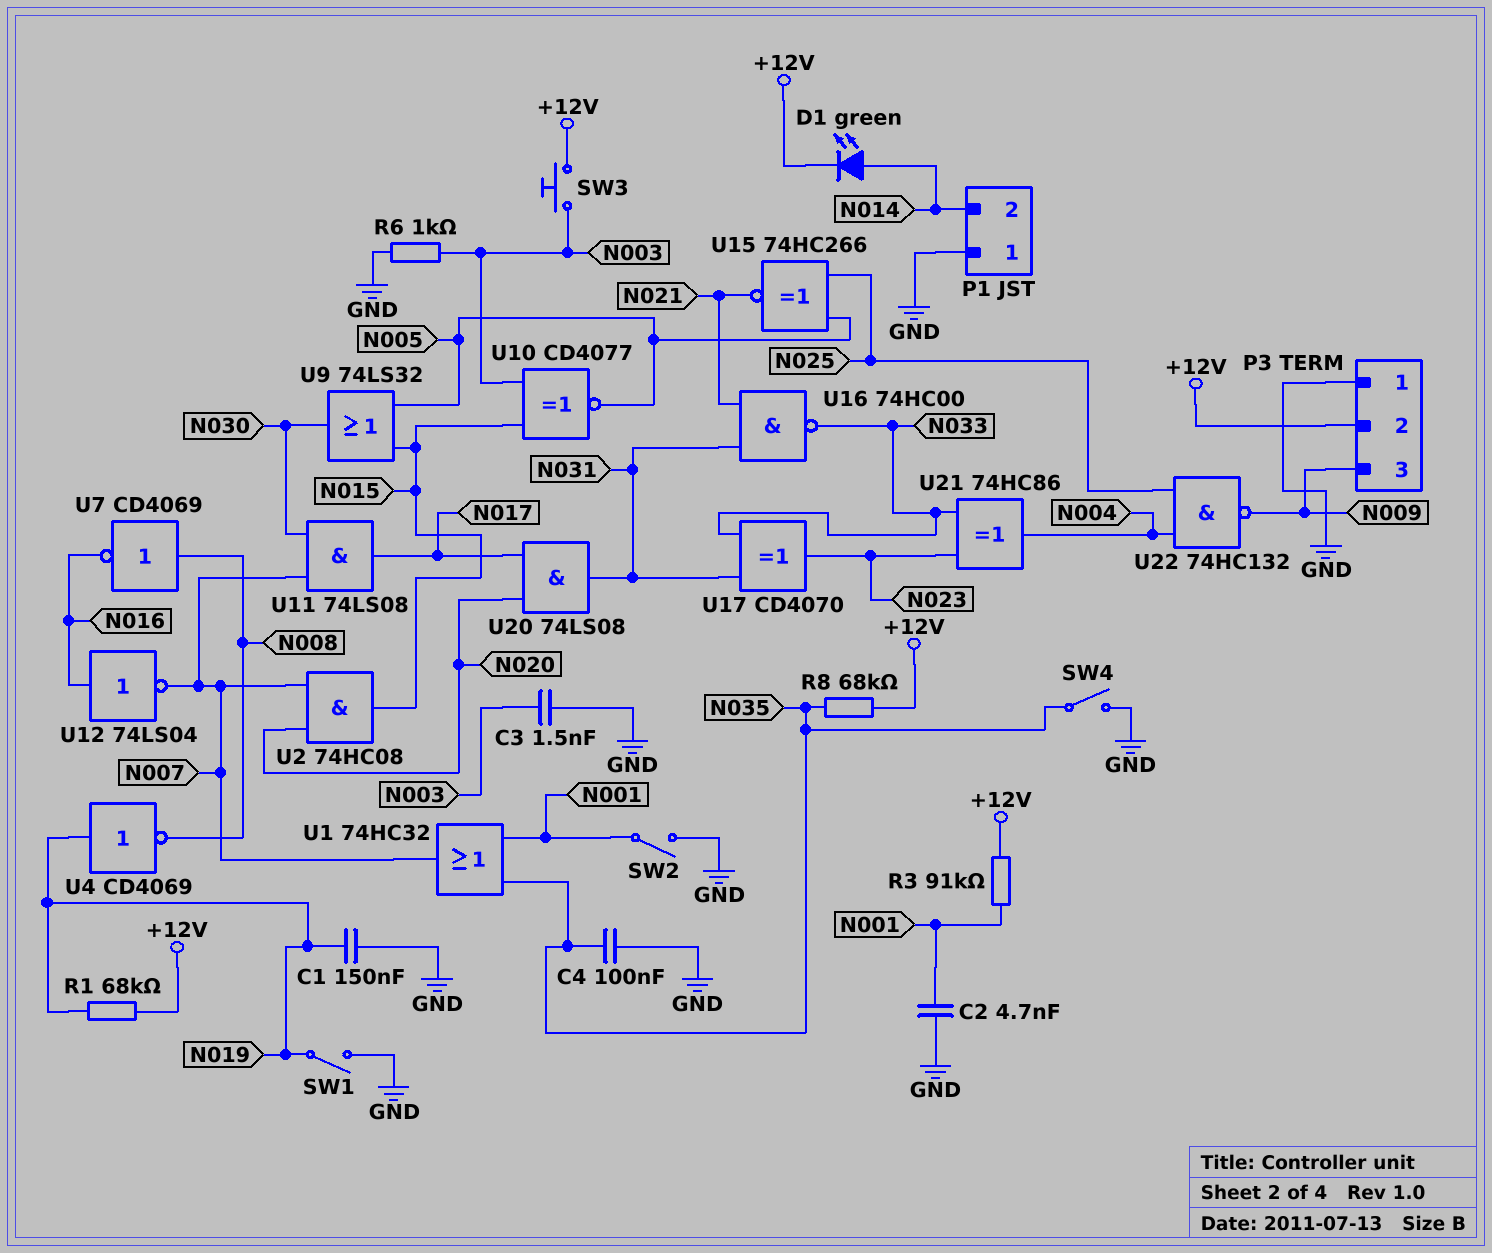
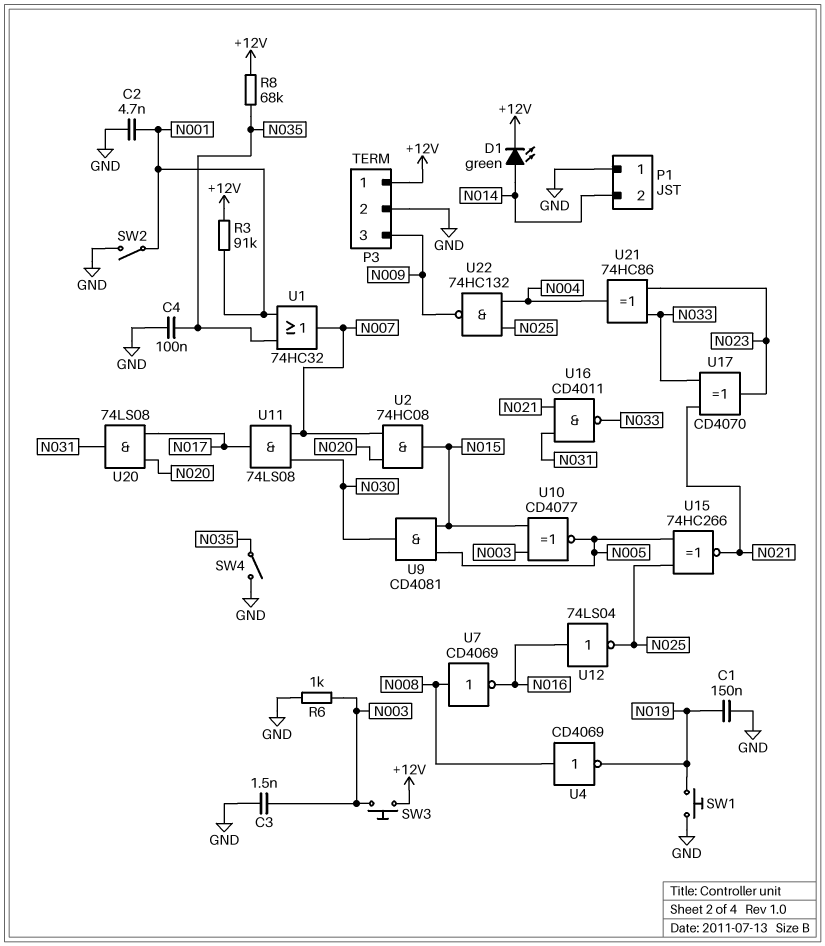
P3 pin 1: GND -> +12V
P3 pin 2: +12V -> GND
R1: 68k (+12V, N019) -> none
SW1: switch (GND, N019) -> button (GND, N019)
U4: NOT CD4069 (in N019, out N008) -> NOT CD4069 (in N008, out N019)
U9: OR 74LS32 (in N005, in N015, out N030) -> AND CD4081 (in N005, in N015, out N030)
U12: NOT 74LS04 (in N016, out N007) -> NOT 74LS04 (in N016, out N025)
U16: NAND 74HC00 (in N021, in N031, out N033) -> NAND CD4011 (in N021, in N031, out N033)
U17: XOR CD4070 (in N031, in N033, out N023) -> XOR CD4070 (in N021, in N033, out N023)

